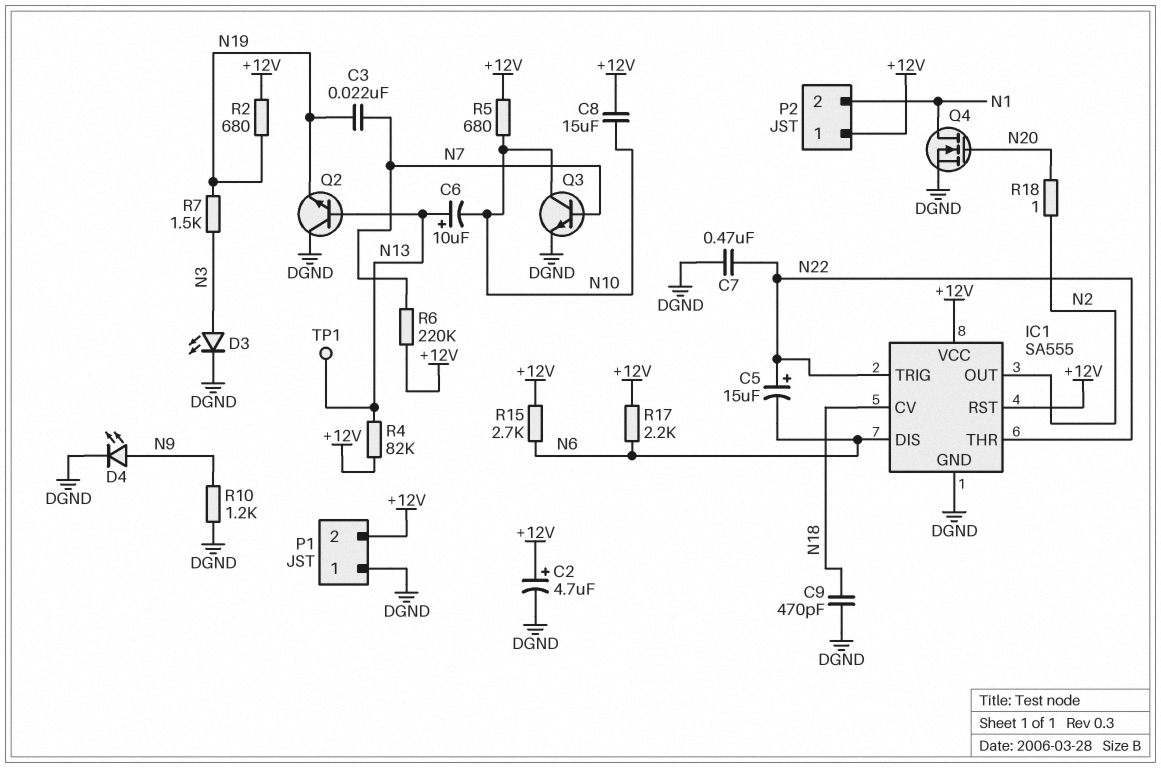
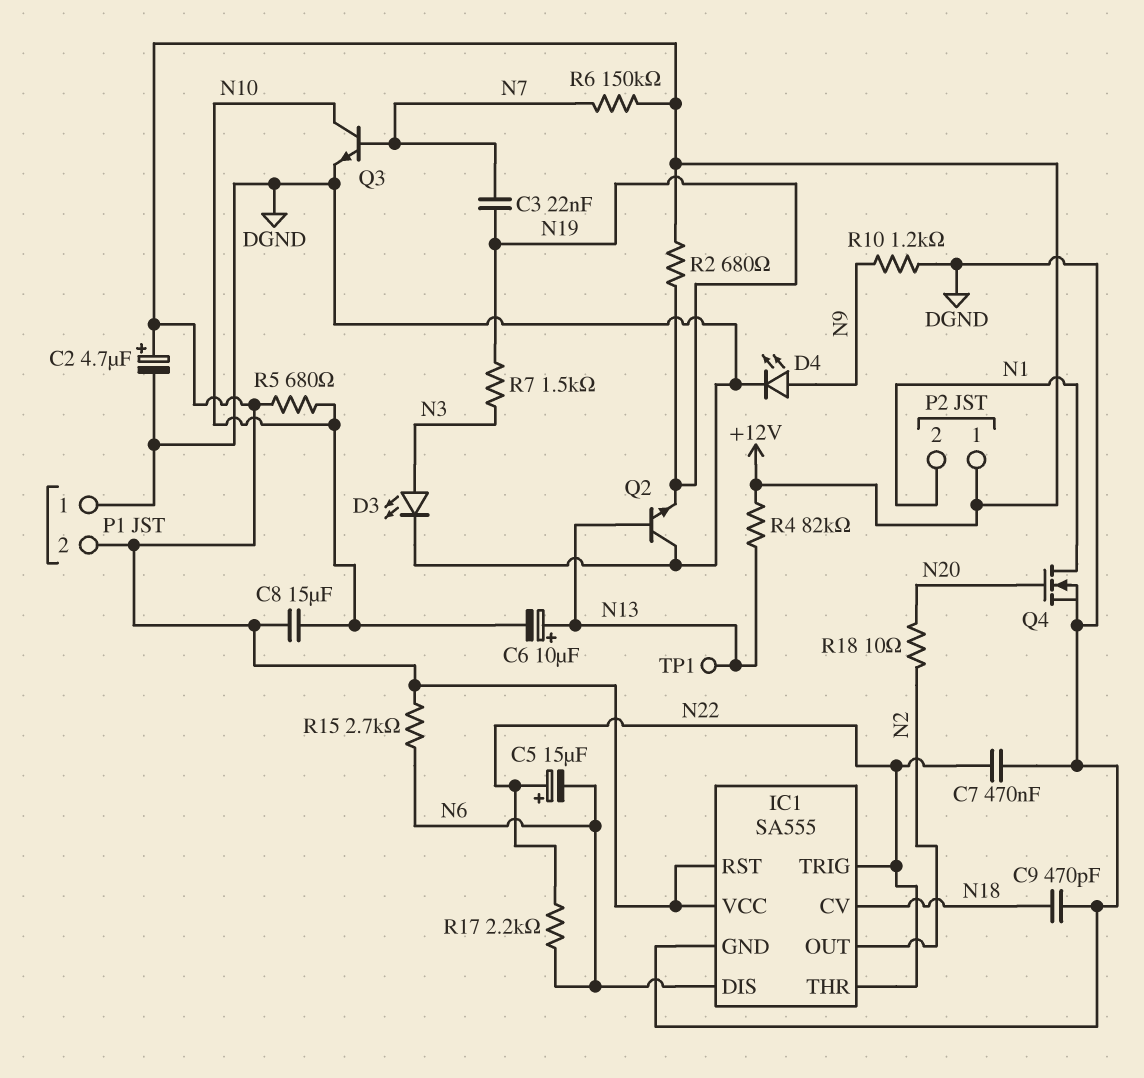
R6: 220k (+12V, N7) -> 150k (+12V, N7)
R17: 2.2k (+12V, N6) -> 2.2k (N6, N22)
R18: 1 (N2, N20) -> 10 (N2, N20)

